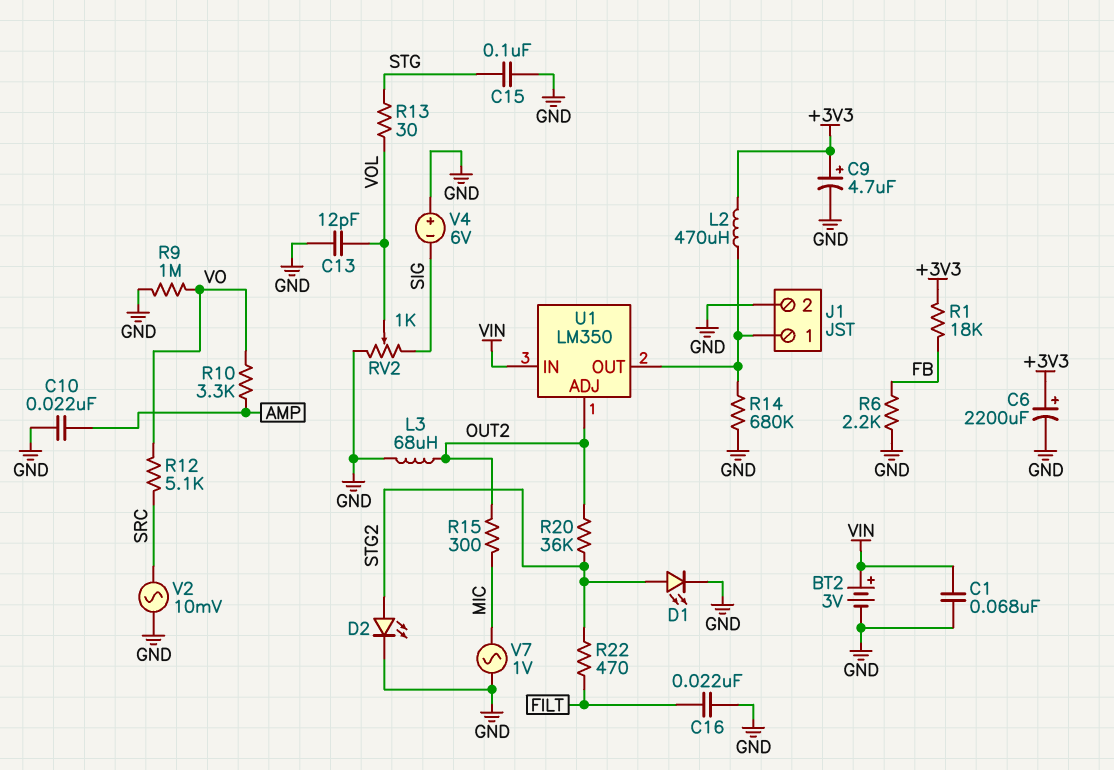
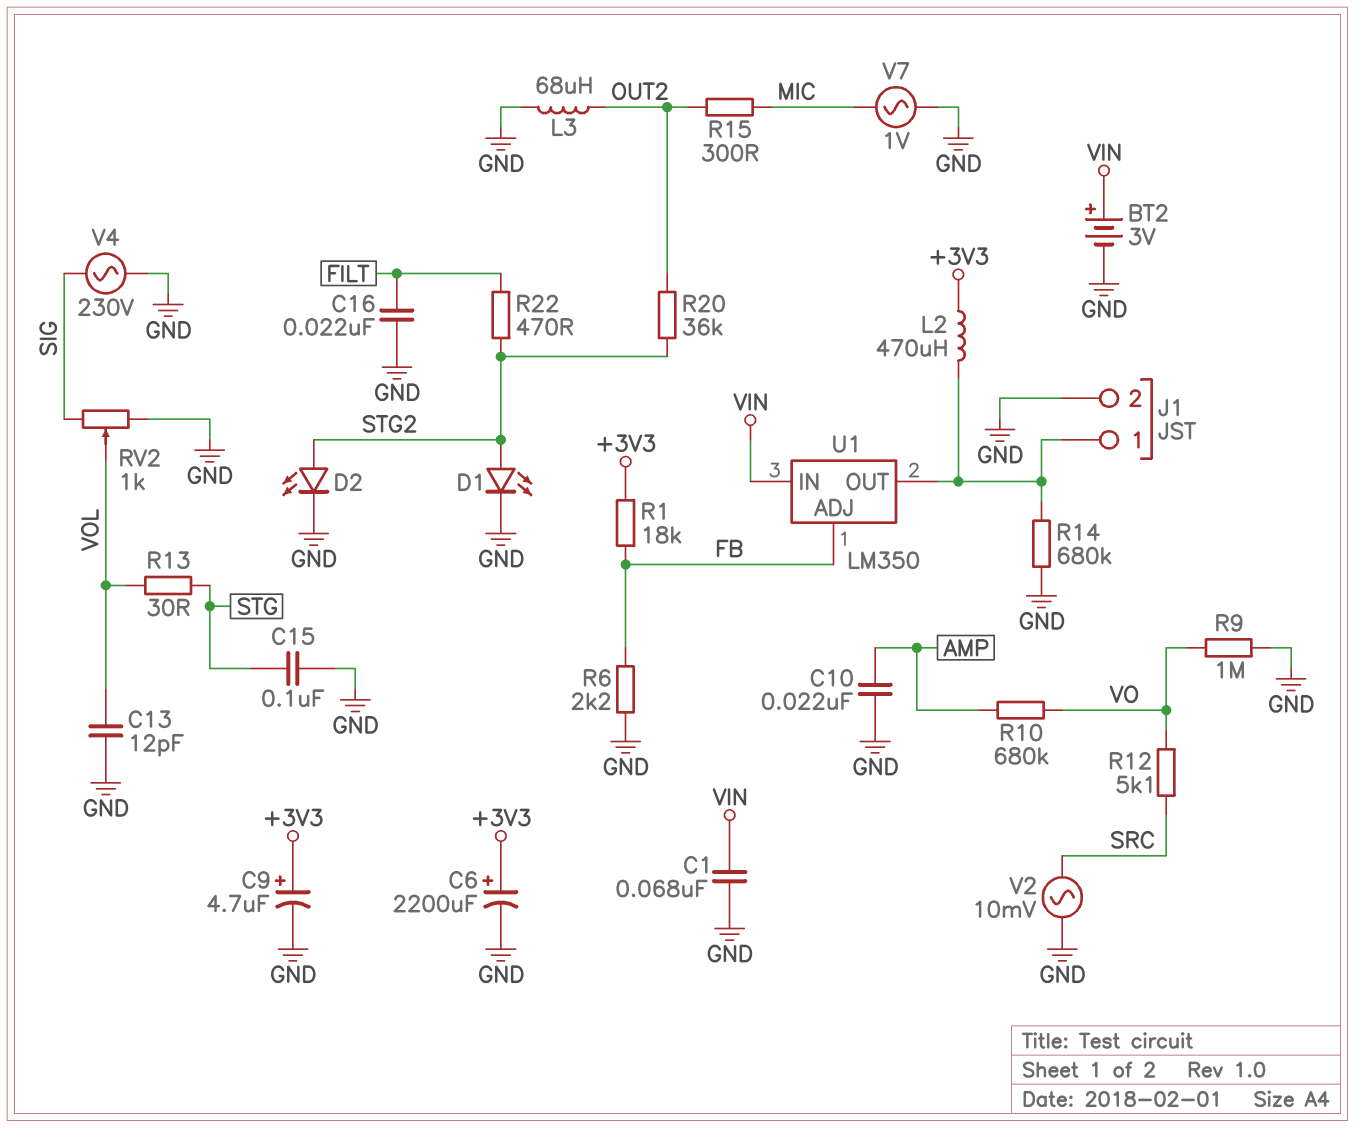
R10: 3.3k (AMP, VO) -> 680k (AMP, VO)
U1 pin ADJ: OUT2 -> FB
V4: 6V (plus GND, minus SIG) -> AC 230V (GND, SIG)

